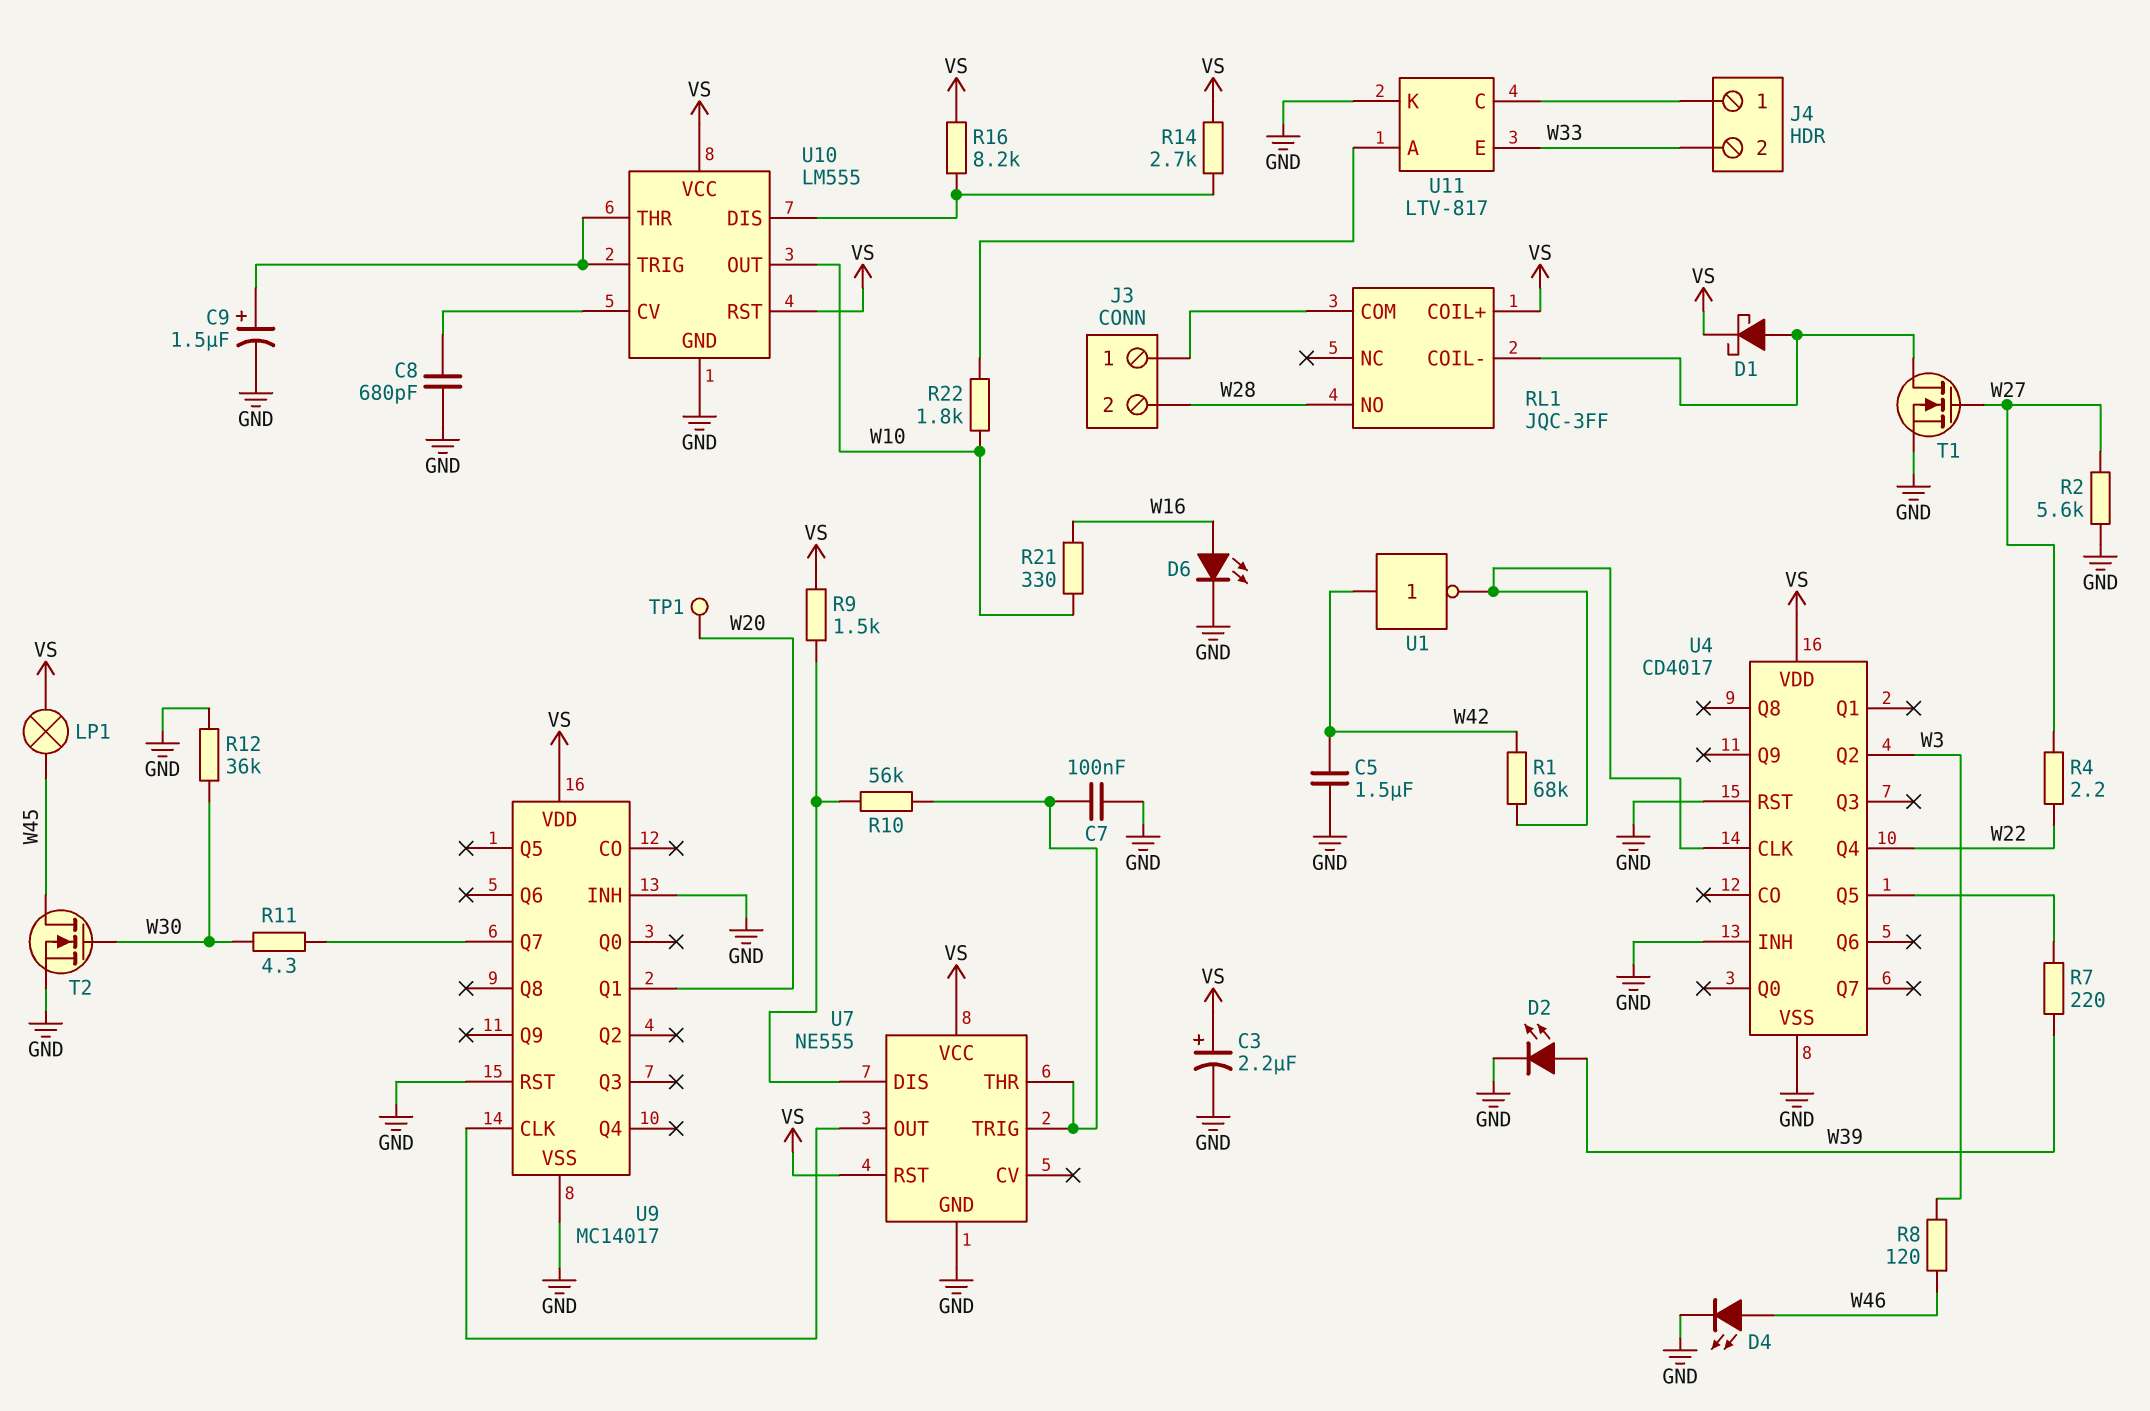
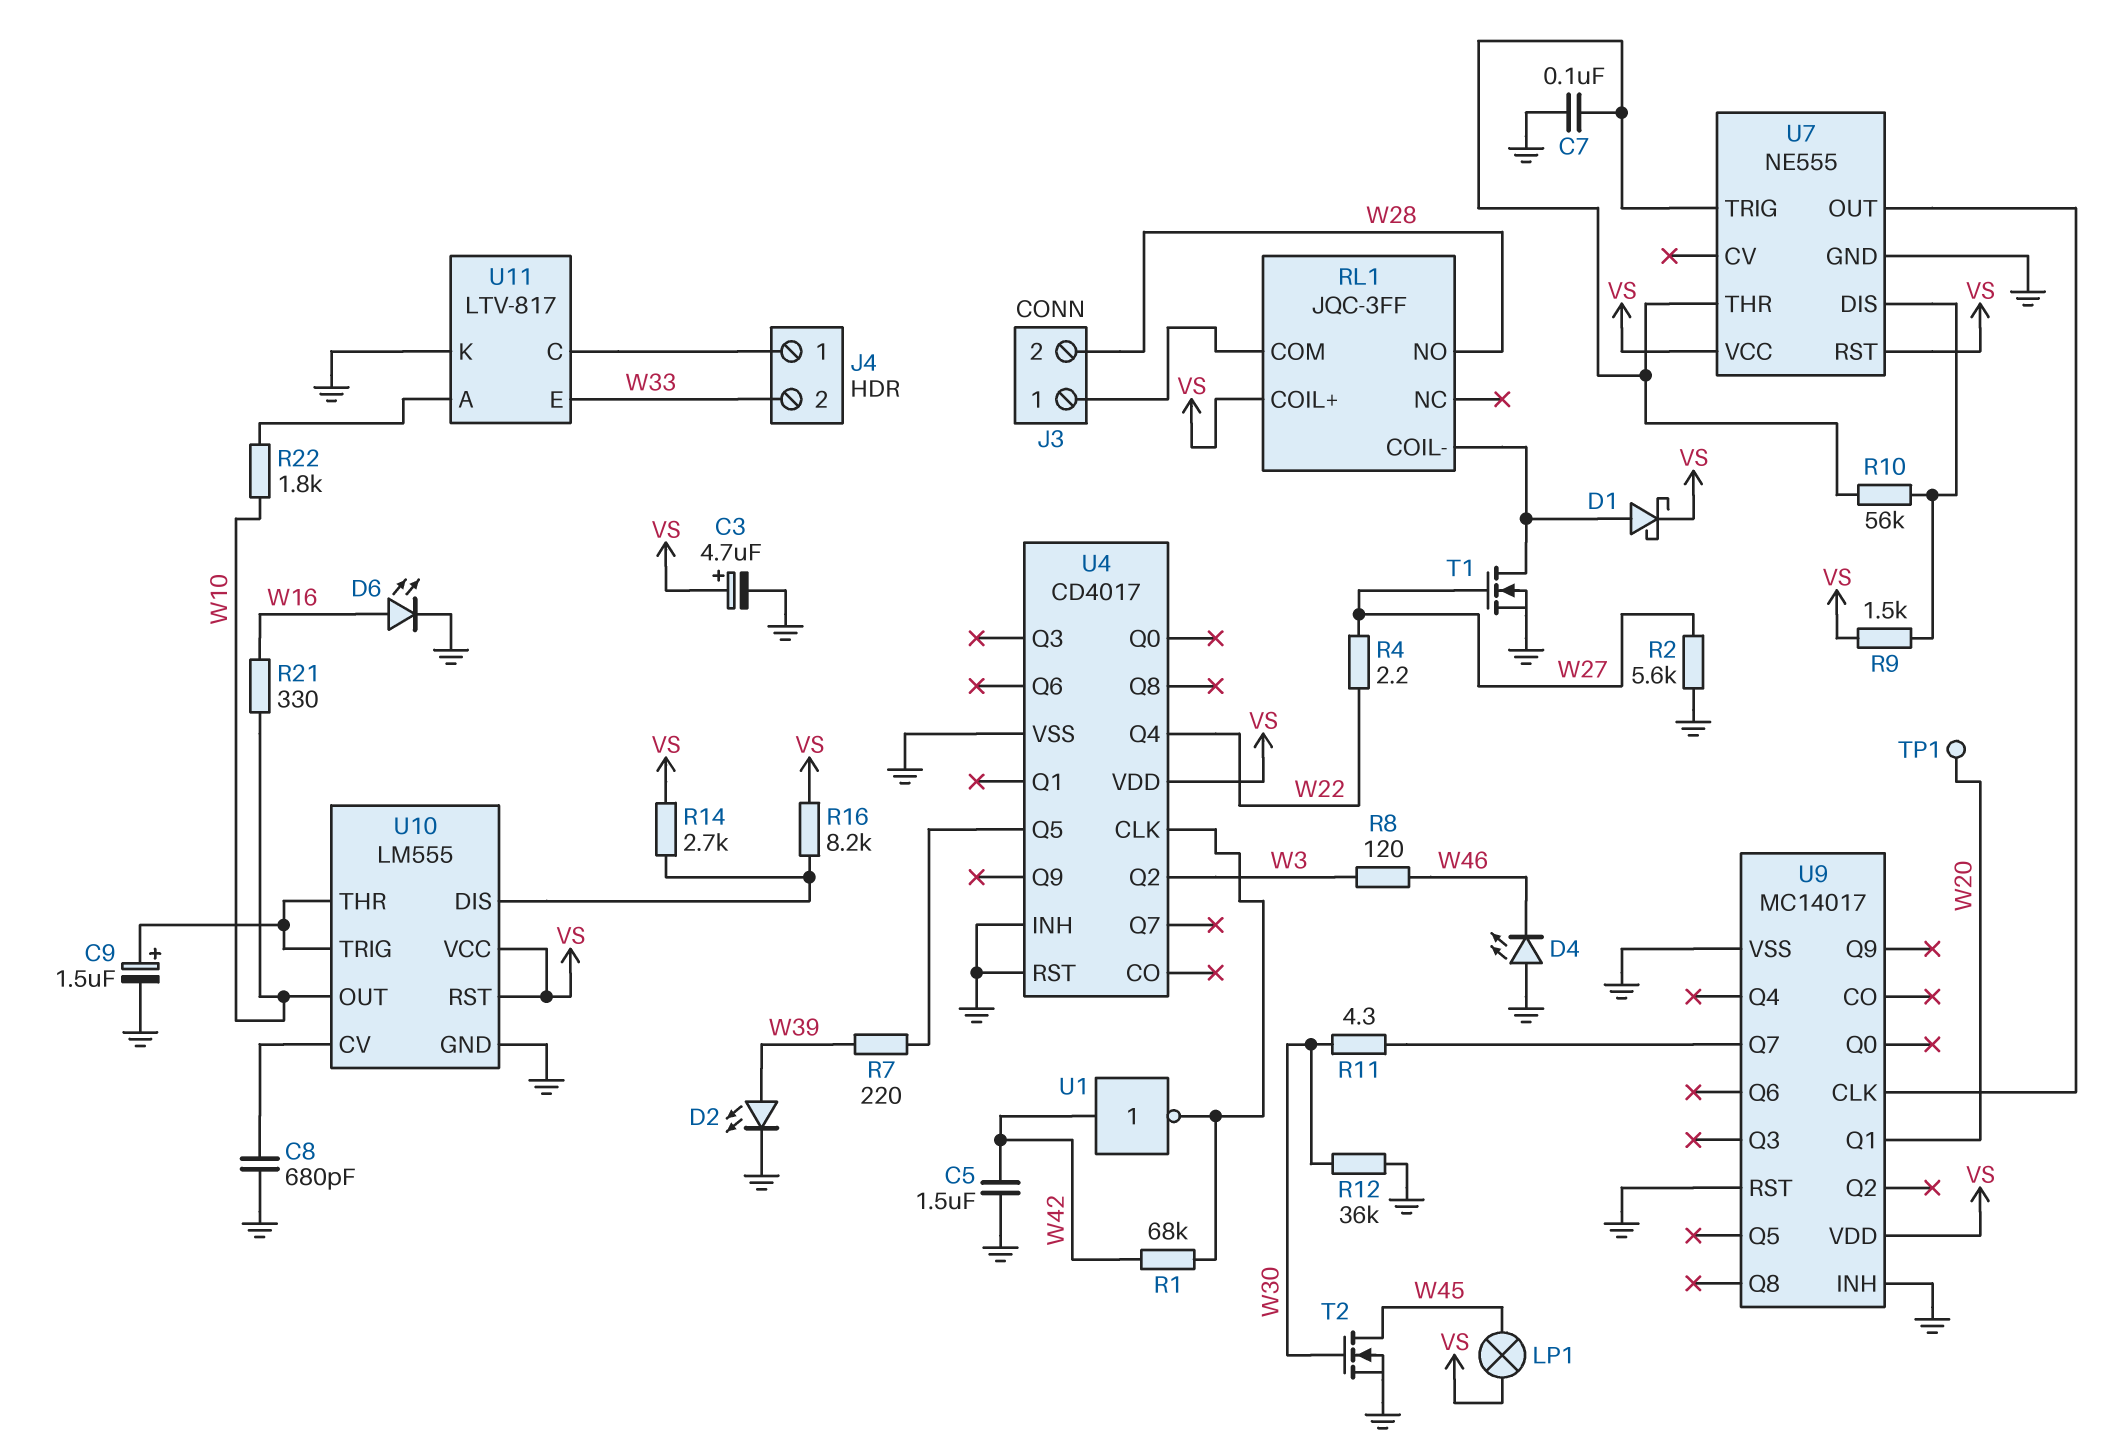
C3: 2.2uF (plus VS, minus GND) -> 4.7uF (plus VS, minus GND)
D4: LED (A W46, K GND) -> LED (A GND, K W46)

